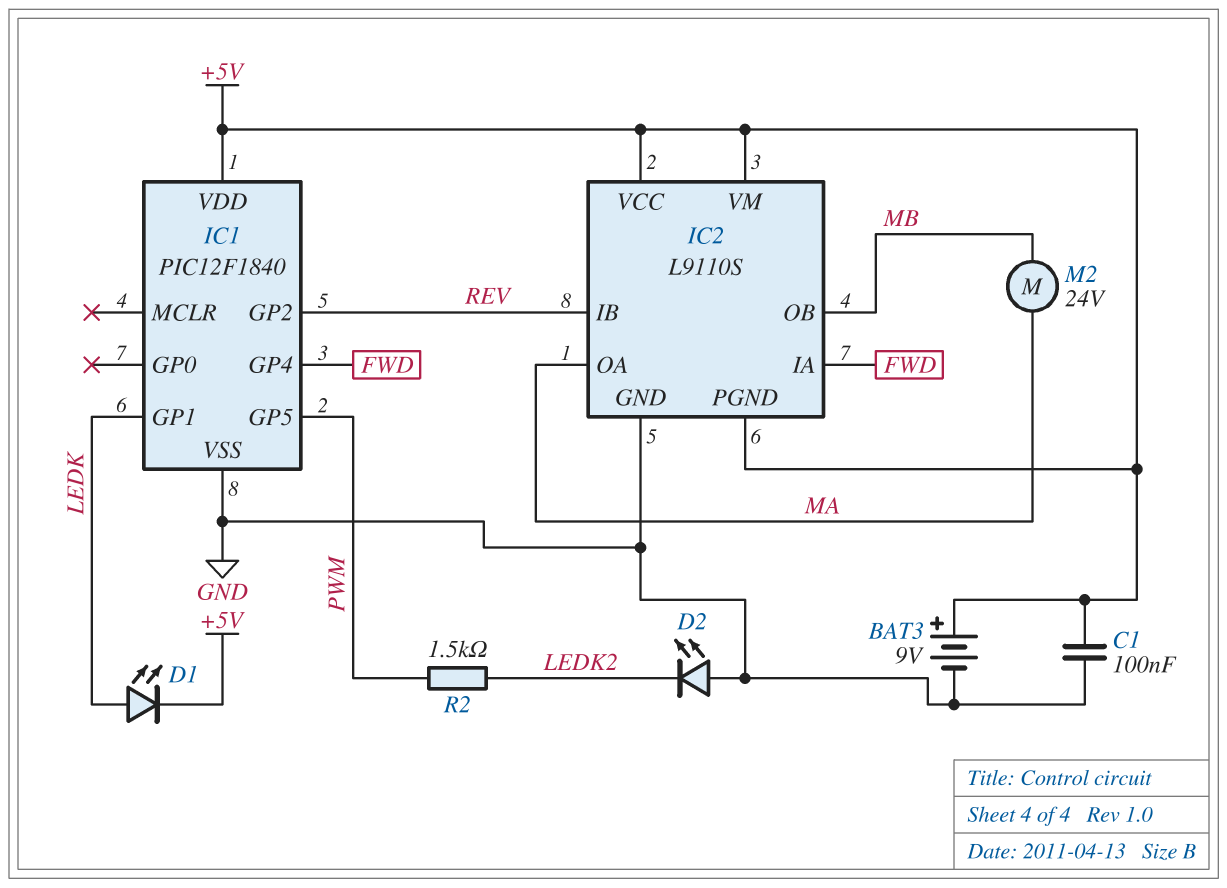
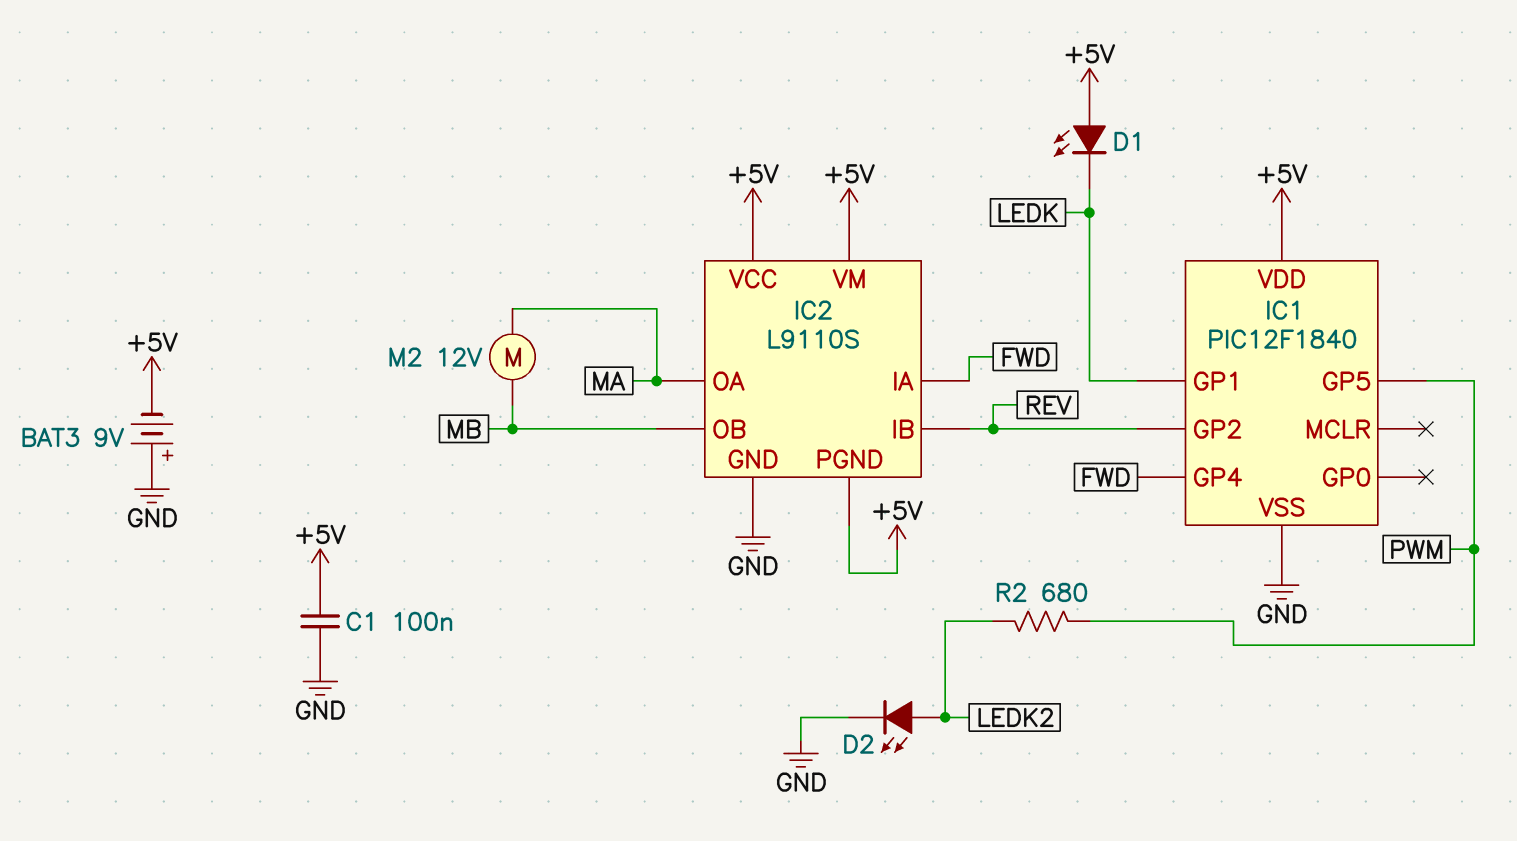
BAT3: 9V (plus +5V, minus GND) -> 9V (plus GND, minus +5V)
D1: LED (A LEDK, K +5V) -> LED (A +5V, K LEDK)
D2: LED (A GND, K LEDK2) -> LED (A LEDK2, K GND)
M2: motor 24V (MA, MB) -> motor 12V (MA, MB)
R2: 1.5k (LEDK2, PWM) -> 680 (LEDK2, PWM)

